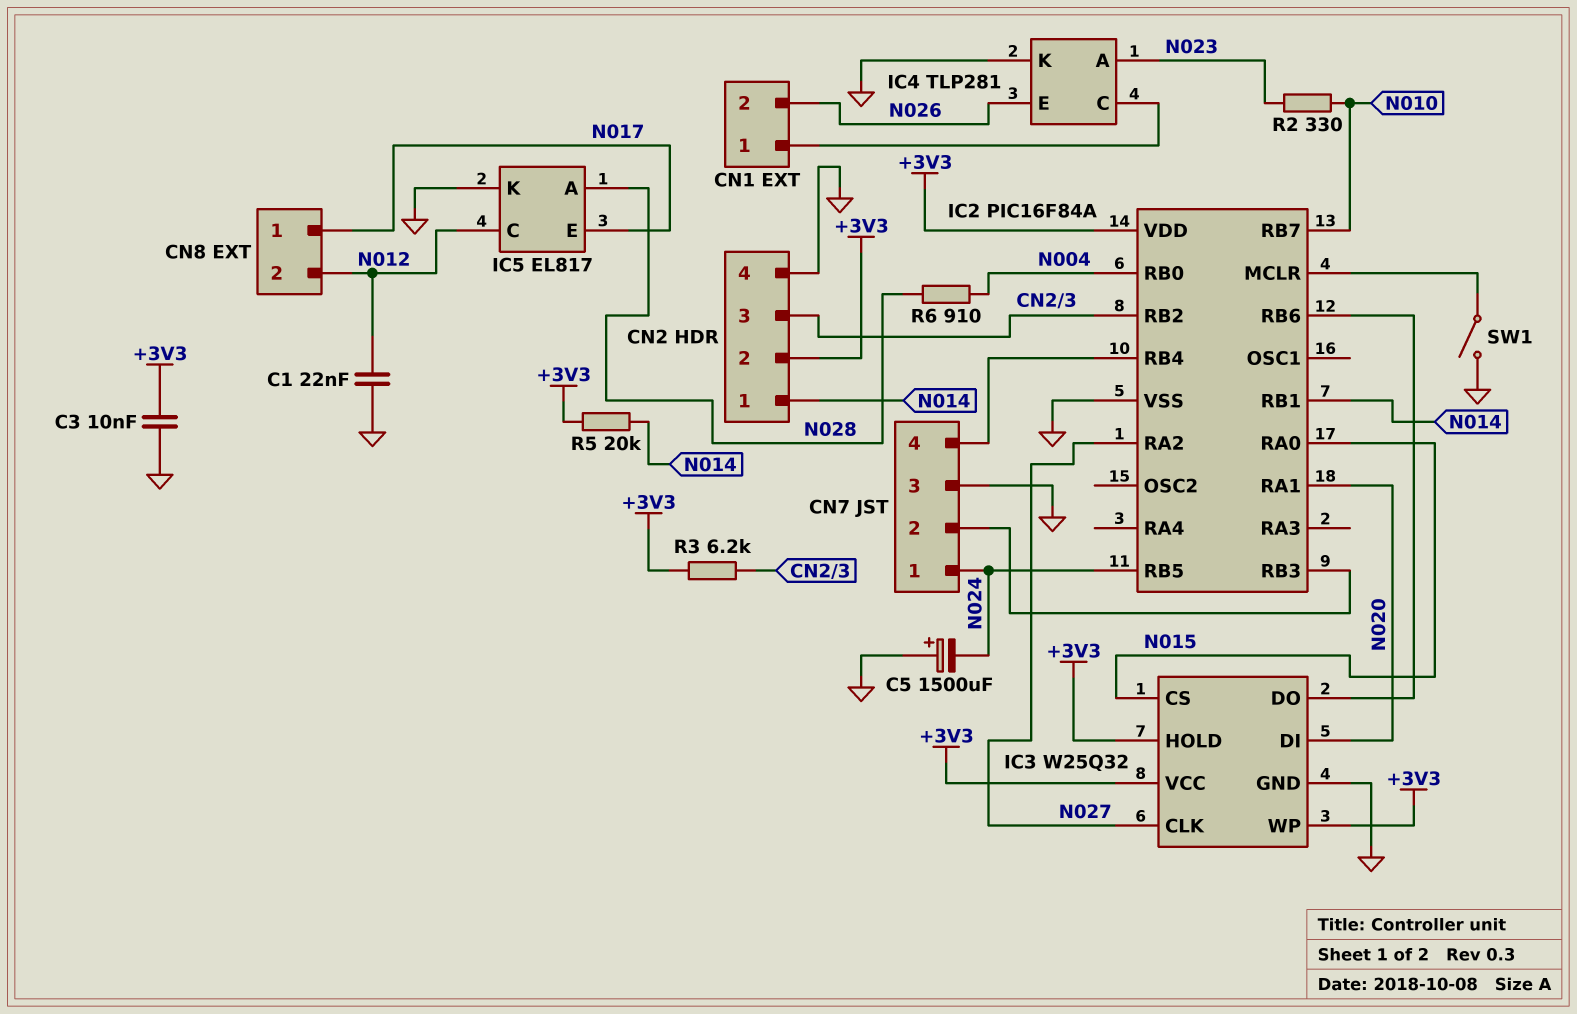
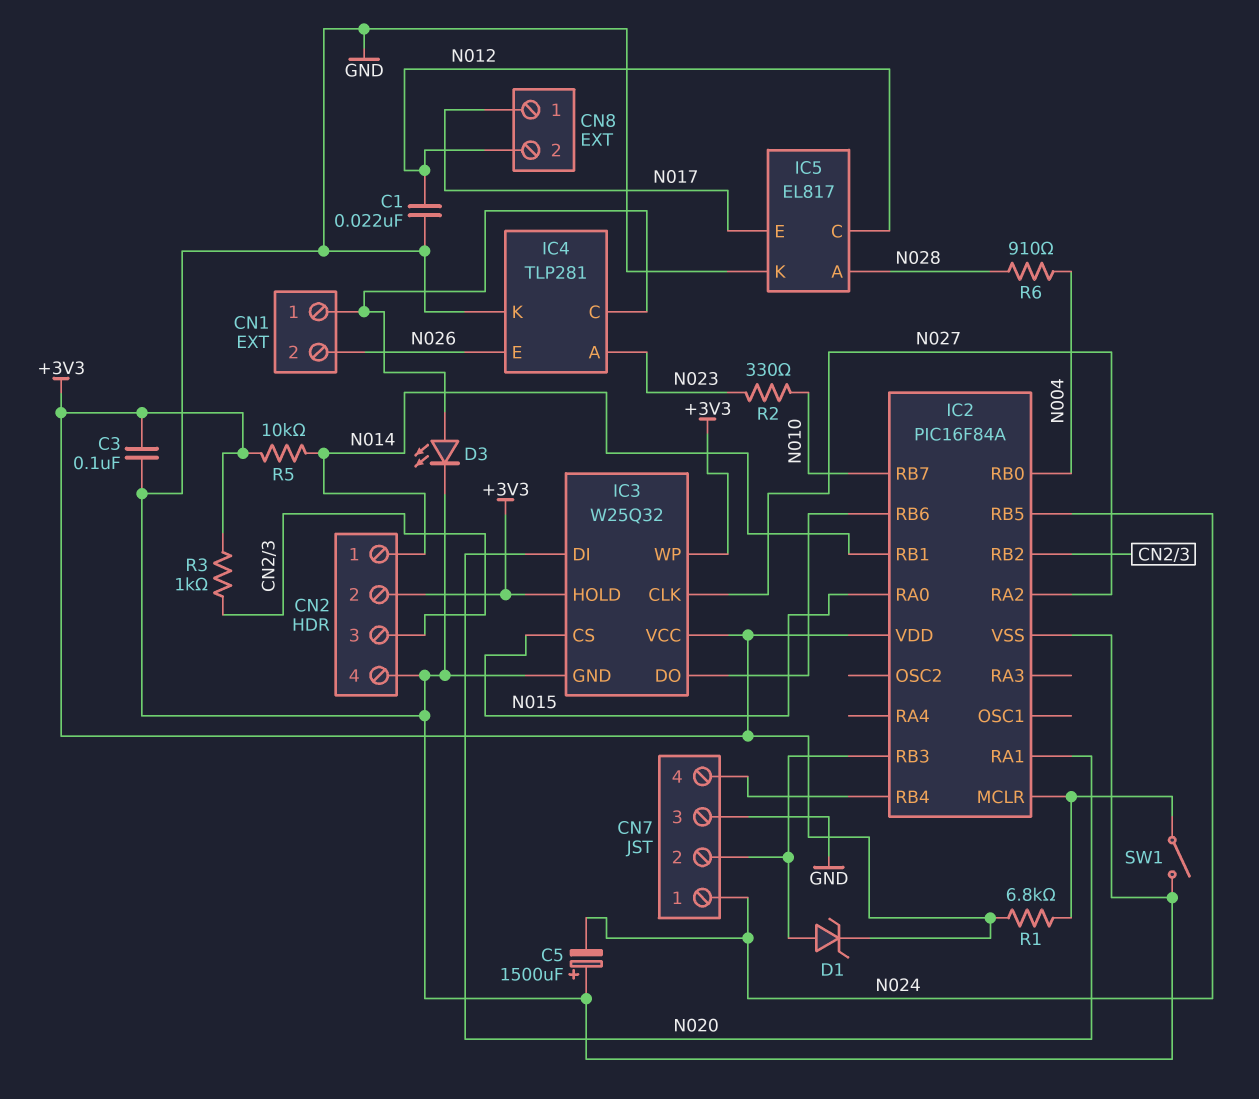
C3: 10nF (+3V3, GND) -> 100nF (+3V3, GND)
D1: none -> zener (A CN7/2, K +3V3)
D3: none -> LED (A CN1/1, K GND)
R1: none -> 6.8k (+3V3, IC2/MCLR)
R3: 6.2k (+3V3, CN2/3) -> 1k (+3V3, CN2/3)
R5: 20k (+3V3, N014) -> 10k (+3V3, N014)

